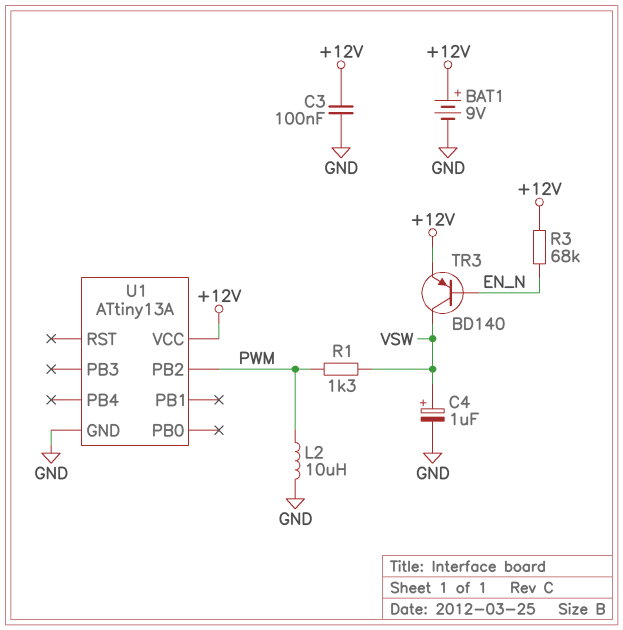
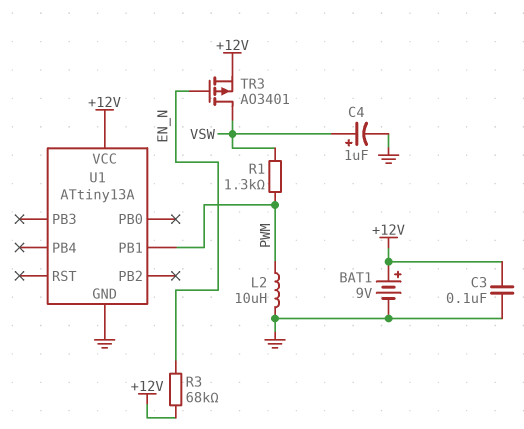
TR3: PNP BD140 (B EN_N, C VSW, E +12V) -> PMOS AO3401 (G EN_N, D VSW, S +12V)
U1 pin PB1: none -> PWM
U1 pin PB2: PWM -> none

